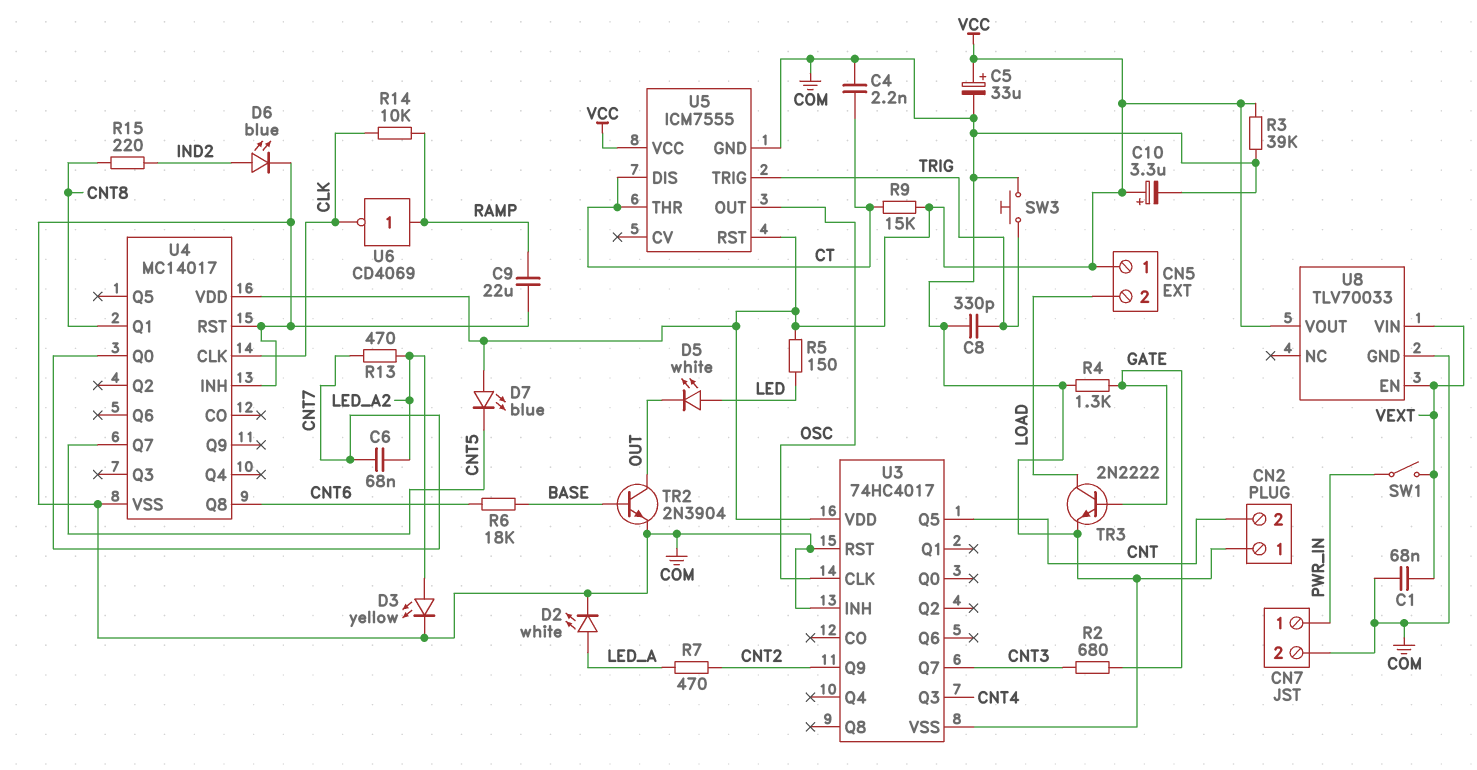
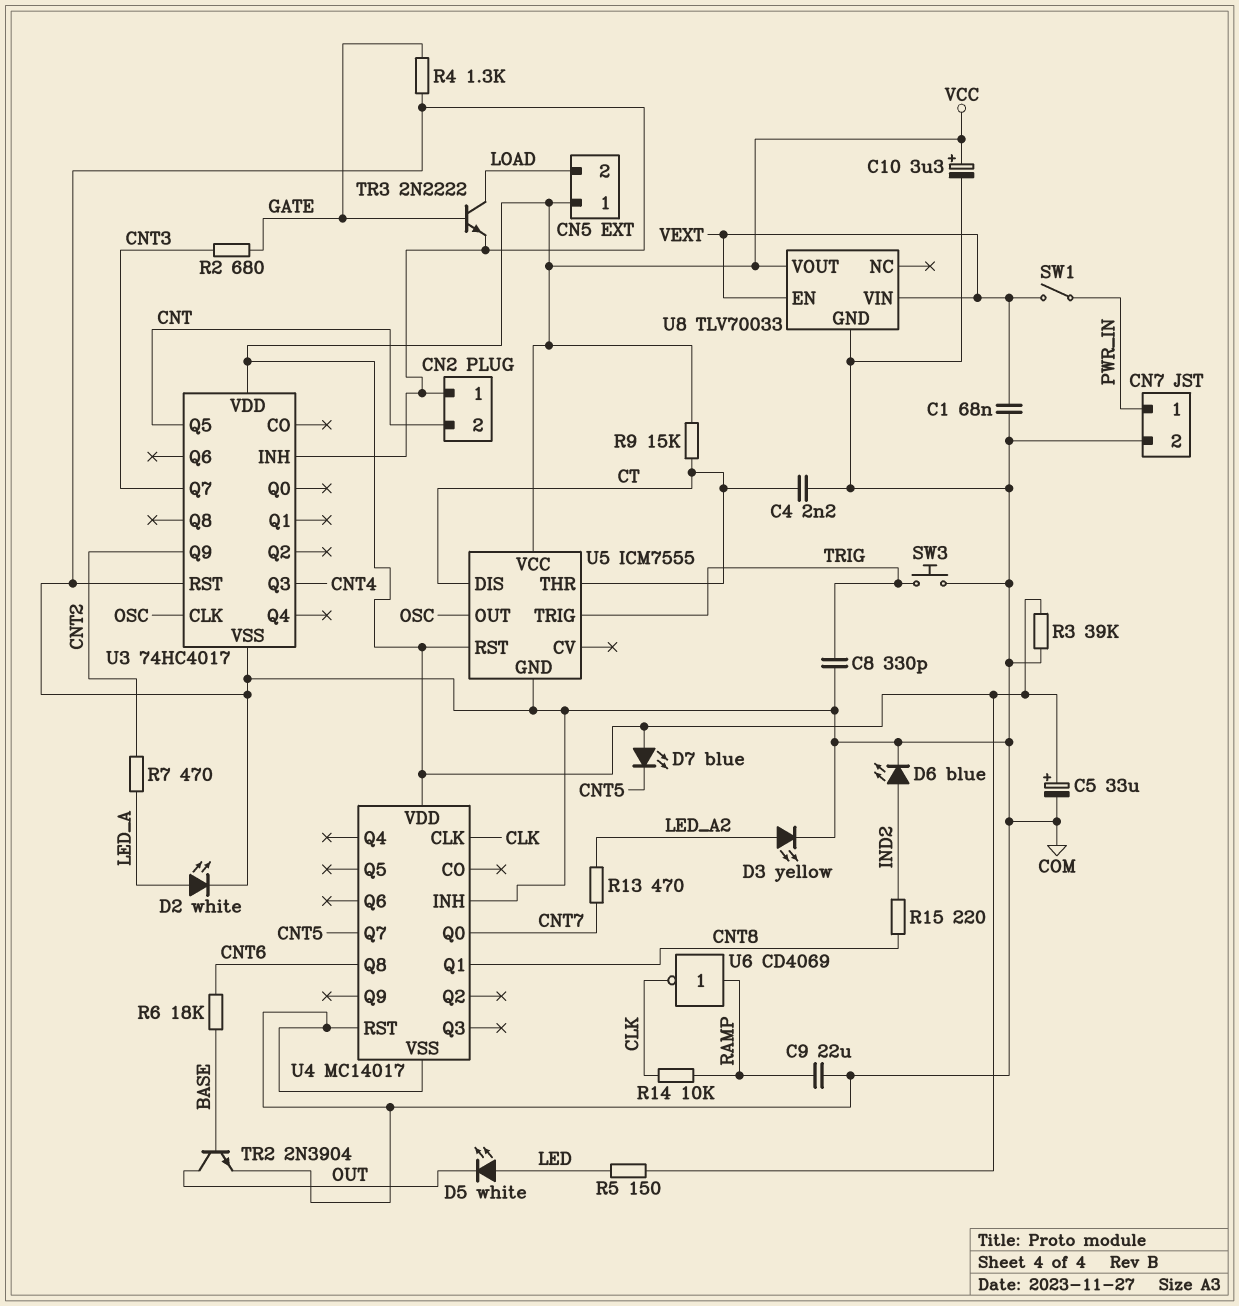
C6: 68nF (CNT7, LED_A2) -> none

